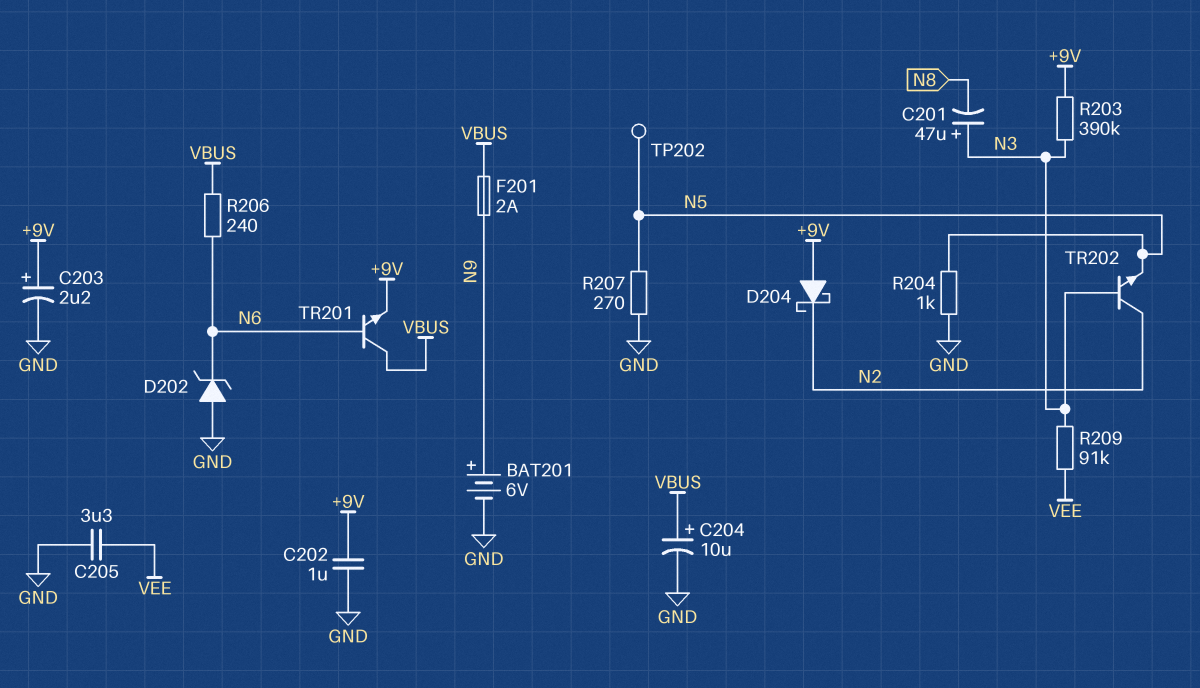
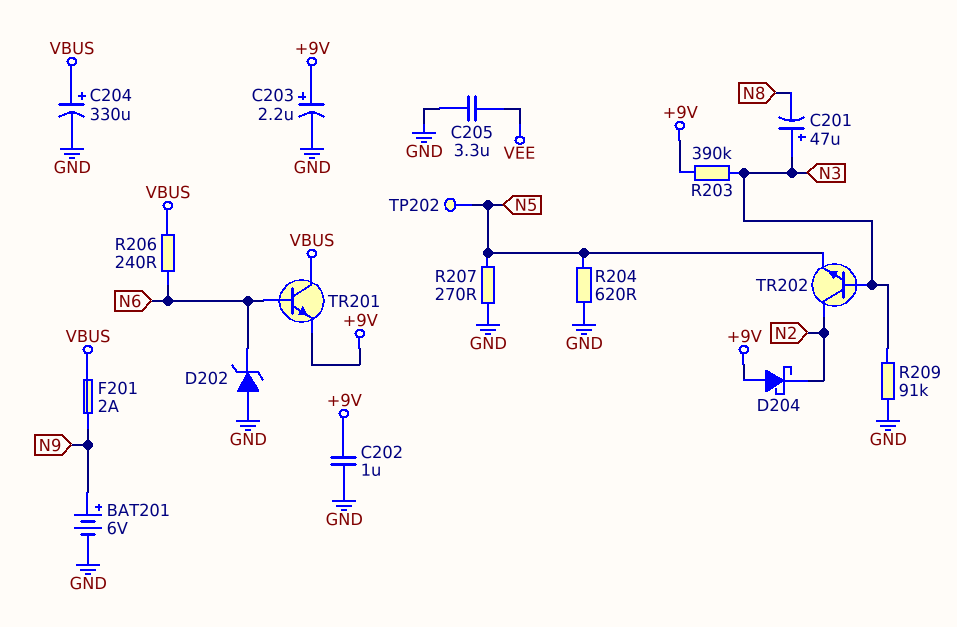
C204: 10uF (plus VBUS, minus GND) -> 330uF (plus VBUS, minus GND)
R204: 1k (GND, N5) -> 620 (GND, N5)
R209: 91k (N3, VEE) -> 91k (GND, N3)

